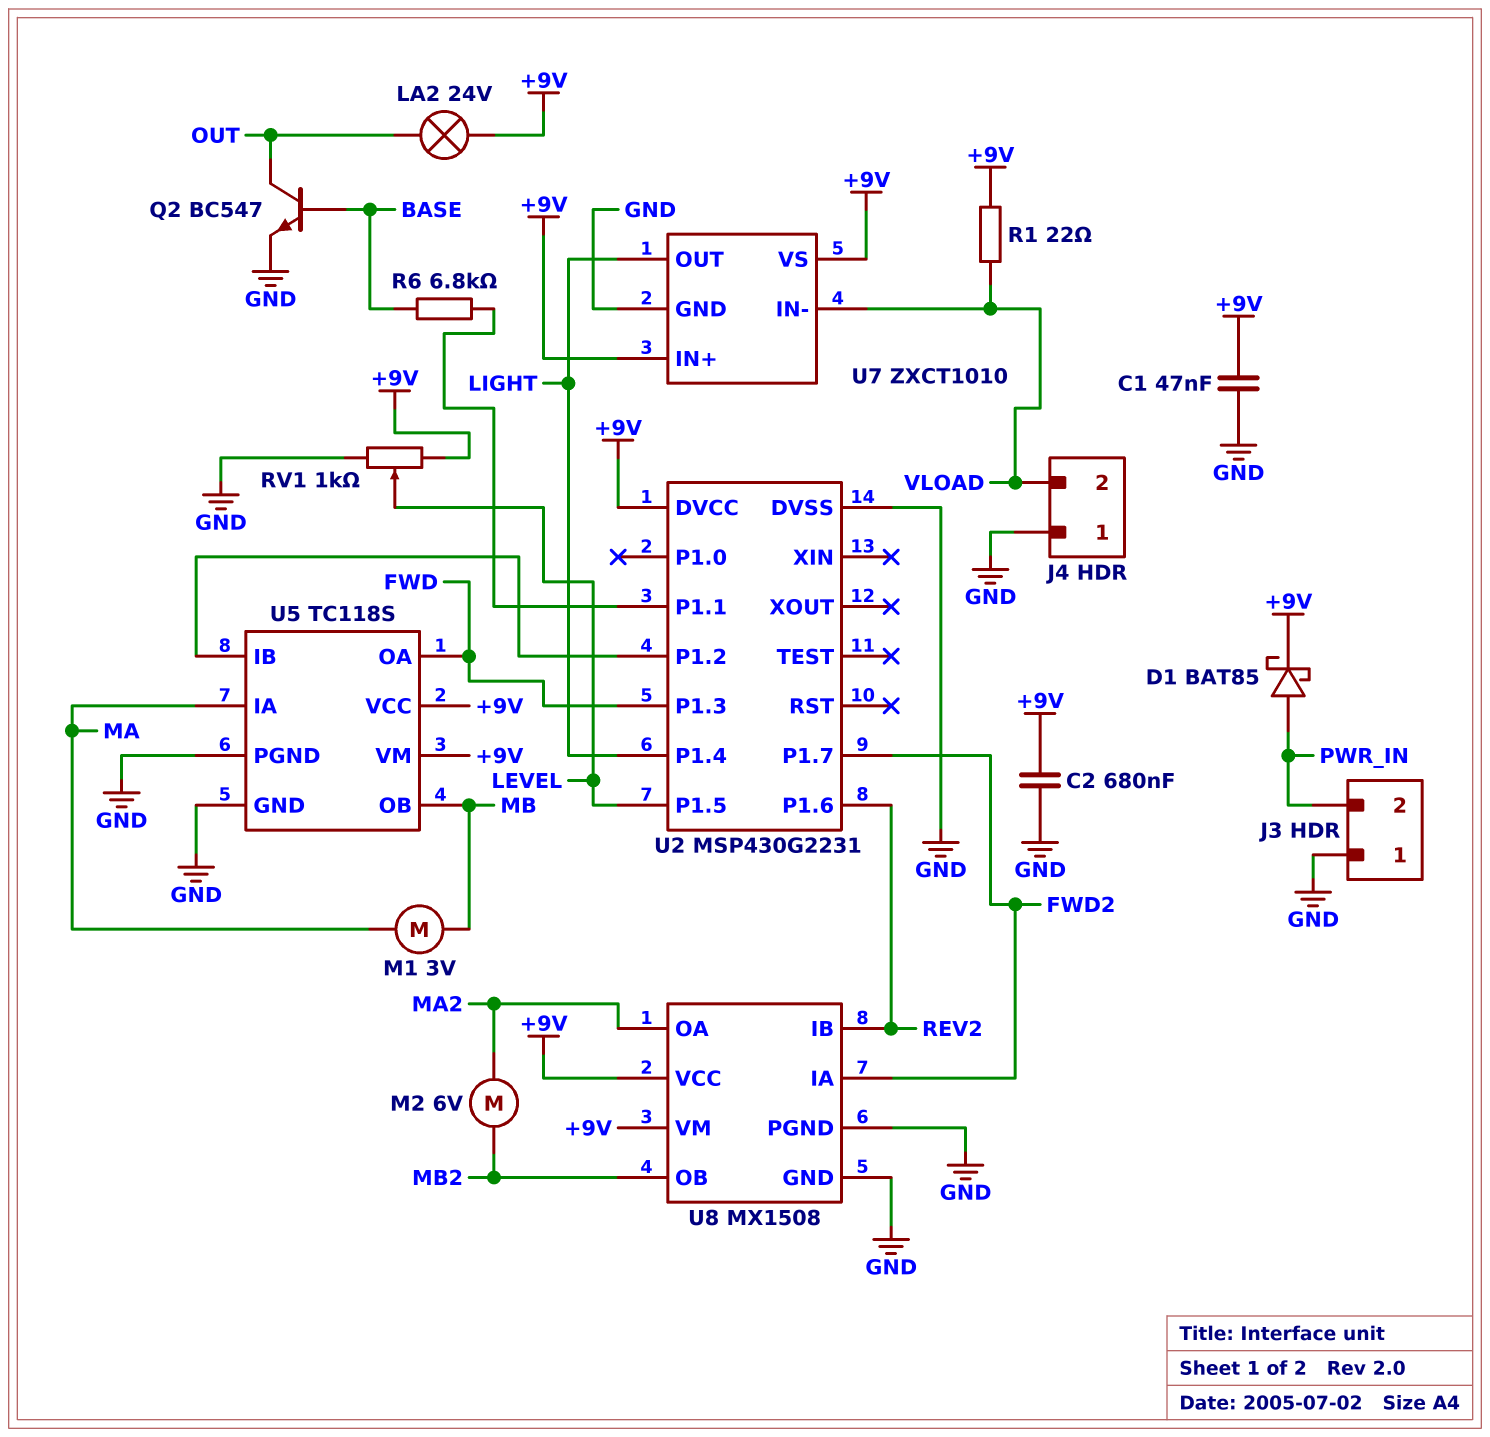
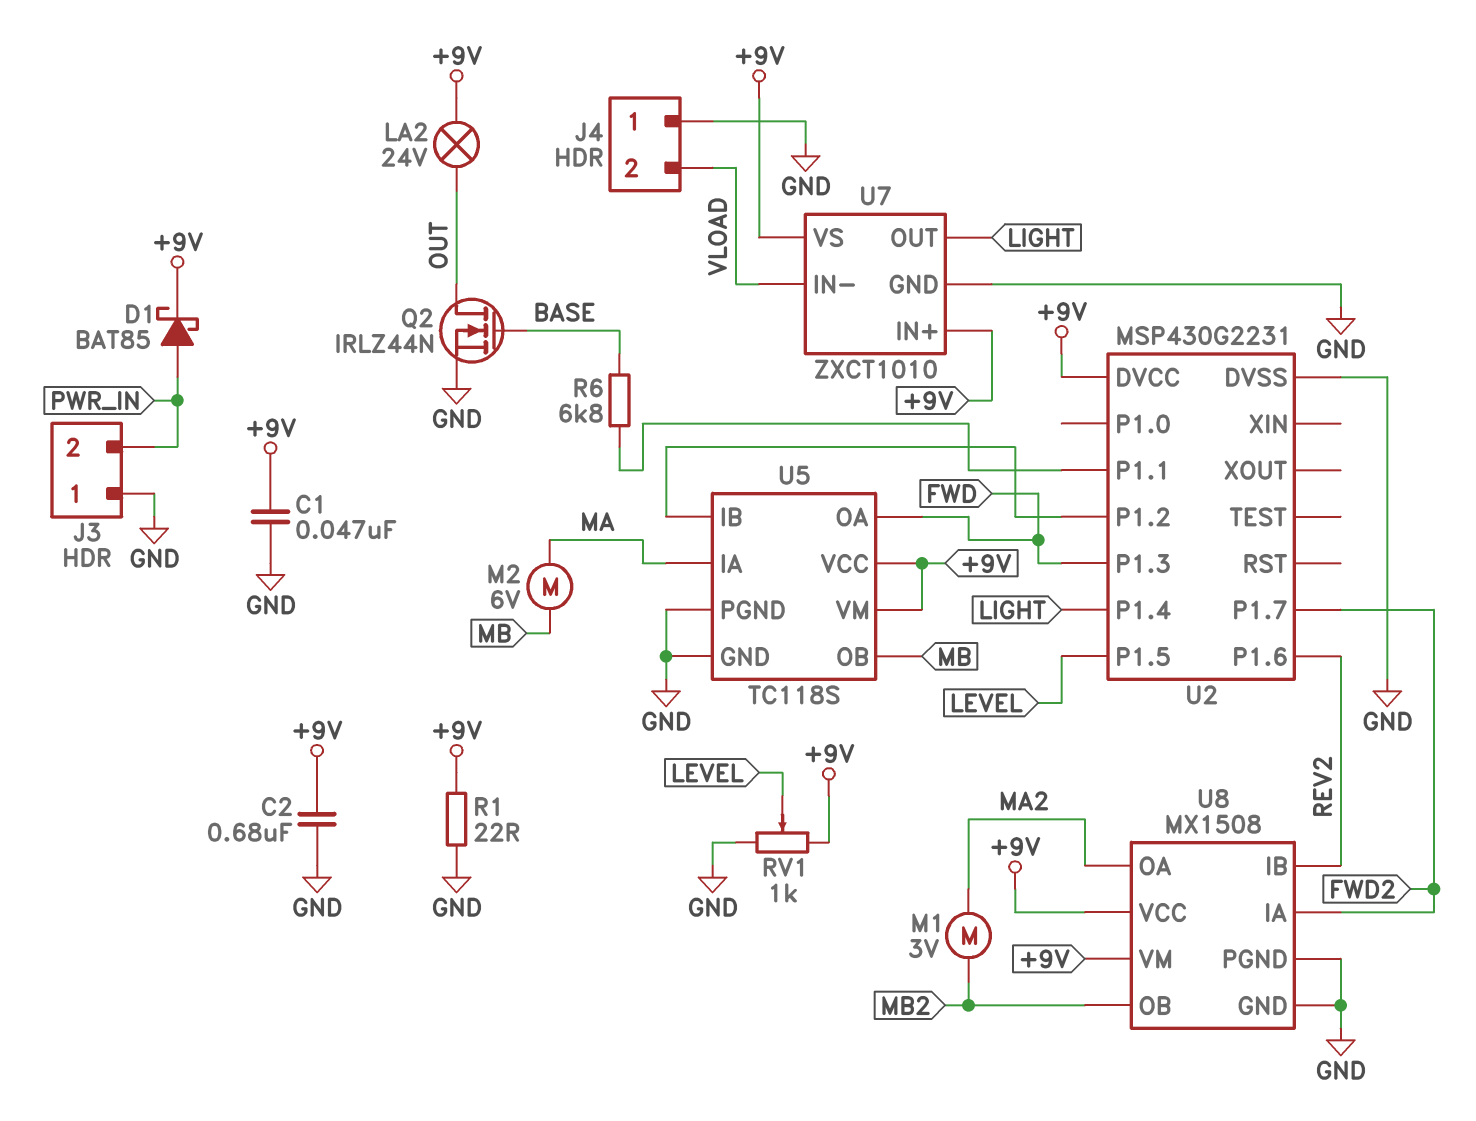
M1: motor 3V (MA, MB) -> motor 3V (MA2, MB2)
M2: motor 6V (MA2, MB2) -> motor 6V (MA, MB)
Q2: NPN BC547 (B BASE, C OUT, E GND) -> NMOS IRLZ44N (G BASE, D OUT, S GND)
R1: 22 (+9V, VLOAD) -> 22 (+9V, GND)

